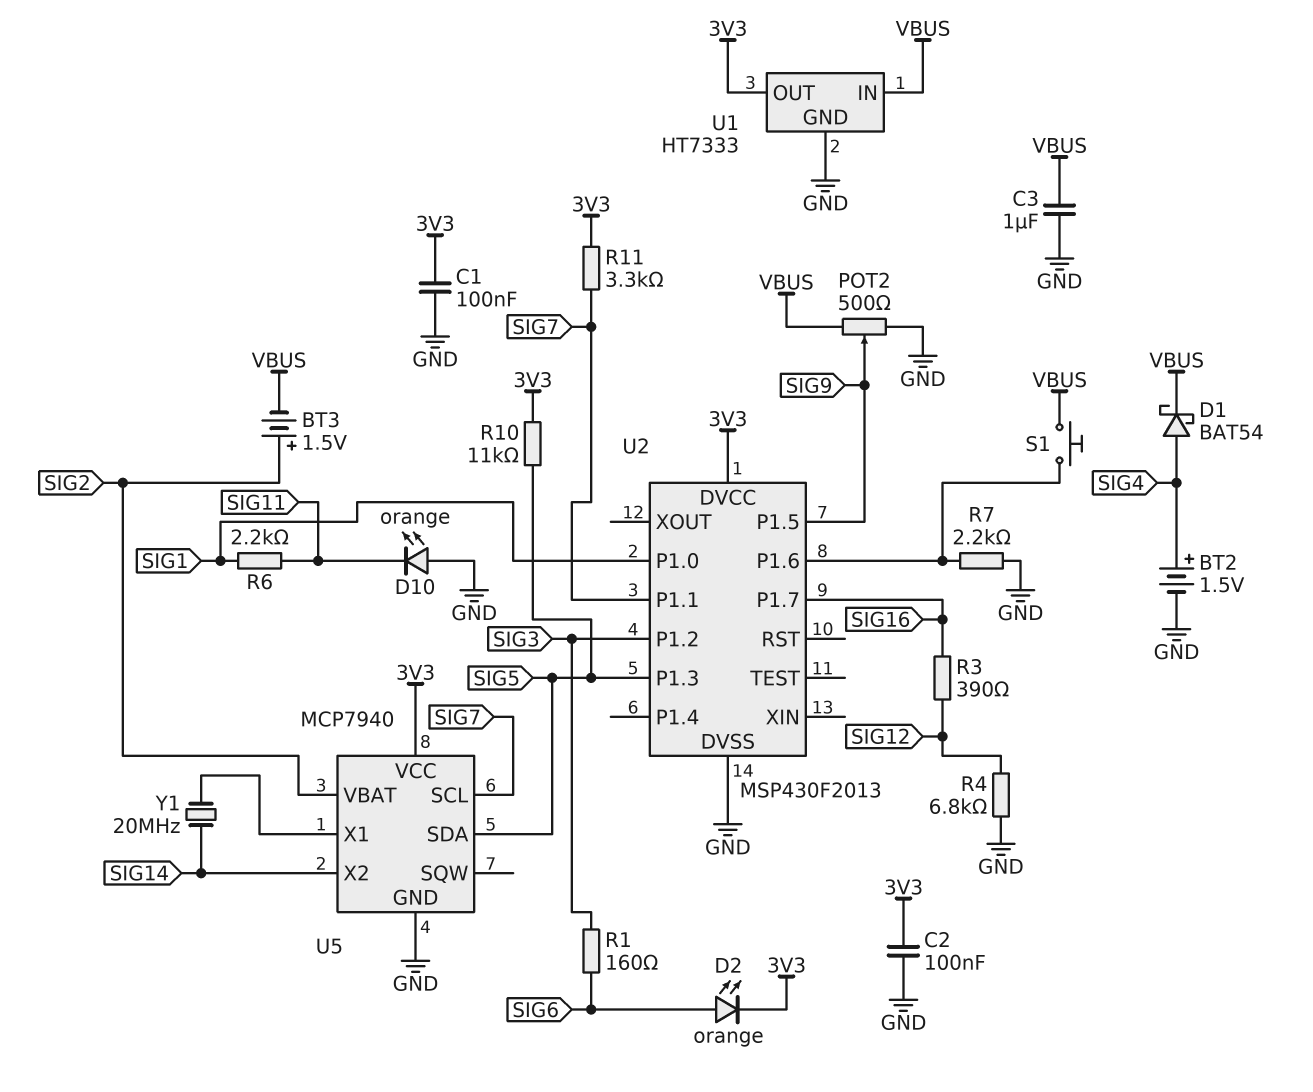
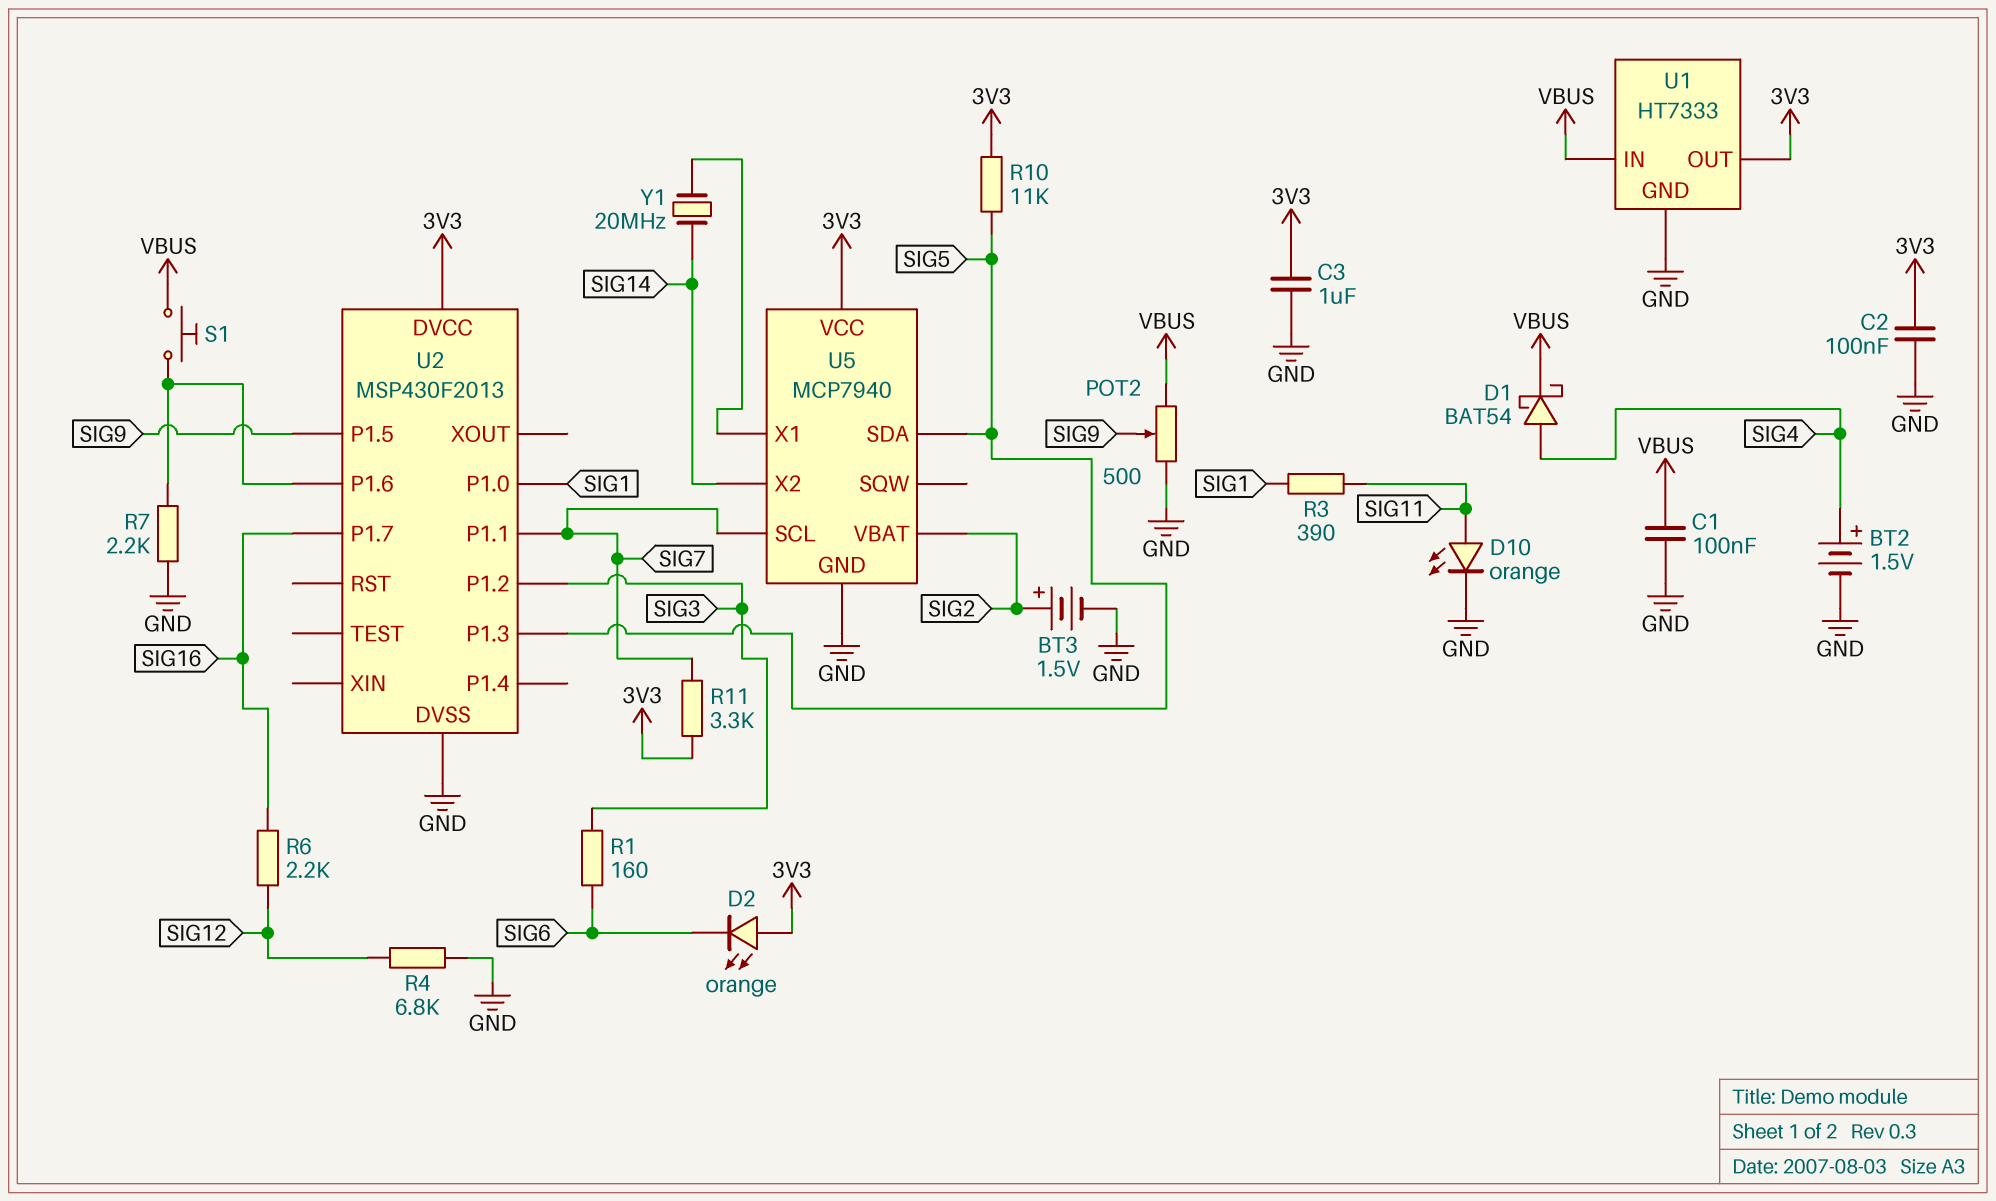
BT3: 1.5V (plus SIG2, minus VBUS) -> 1.5V (plus SIG2, minus GND)
C1: 100nF (3V3, GND) -> 100nF (GND, VBUS)
C3: 1uF (GND, VBUS) -> 1uF (3V3, GND)
D2: LED orange (A SIG6, K 3V3) -> LED orange (A 3V3, K SIG6)
D10: LED orange (A GND, K SIG11) -> LED orange (A SIG11, K GND)
R3: 390 (SIG12, SIG16) -> 390 (SIG1, SIG11)
R6: 2.2k (SIG1, SIG11) -> 2.2k (SIG12, SIG16)

